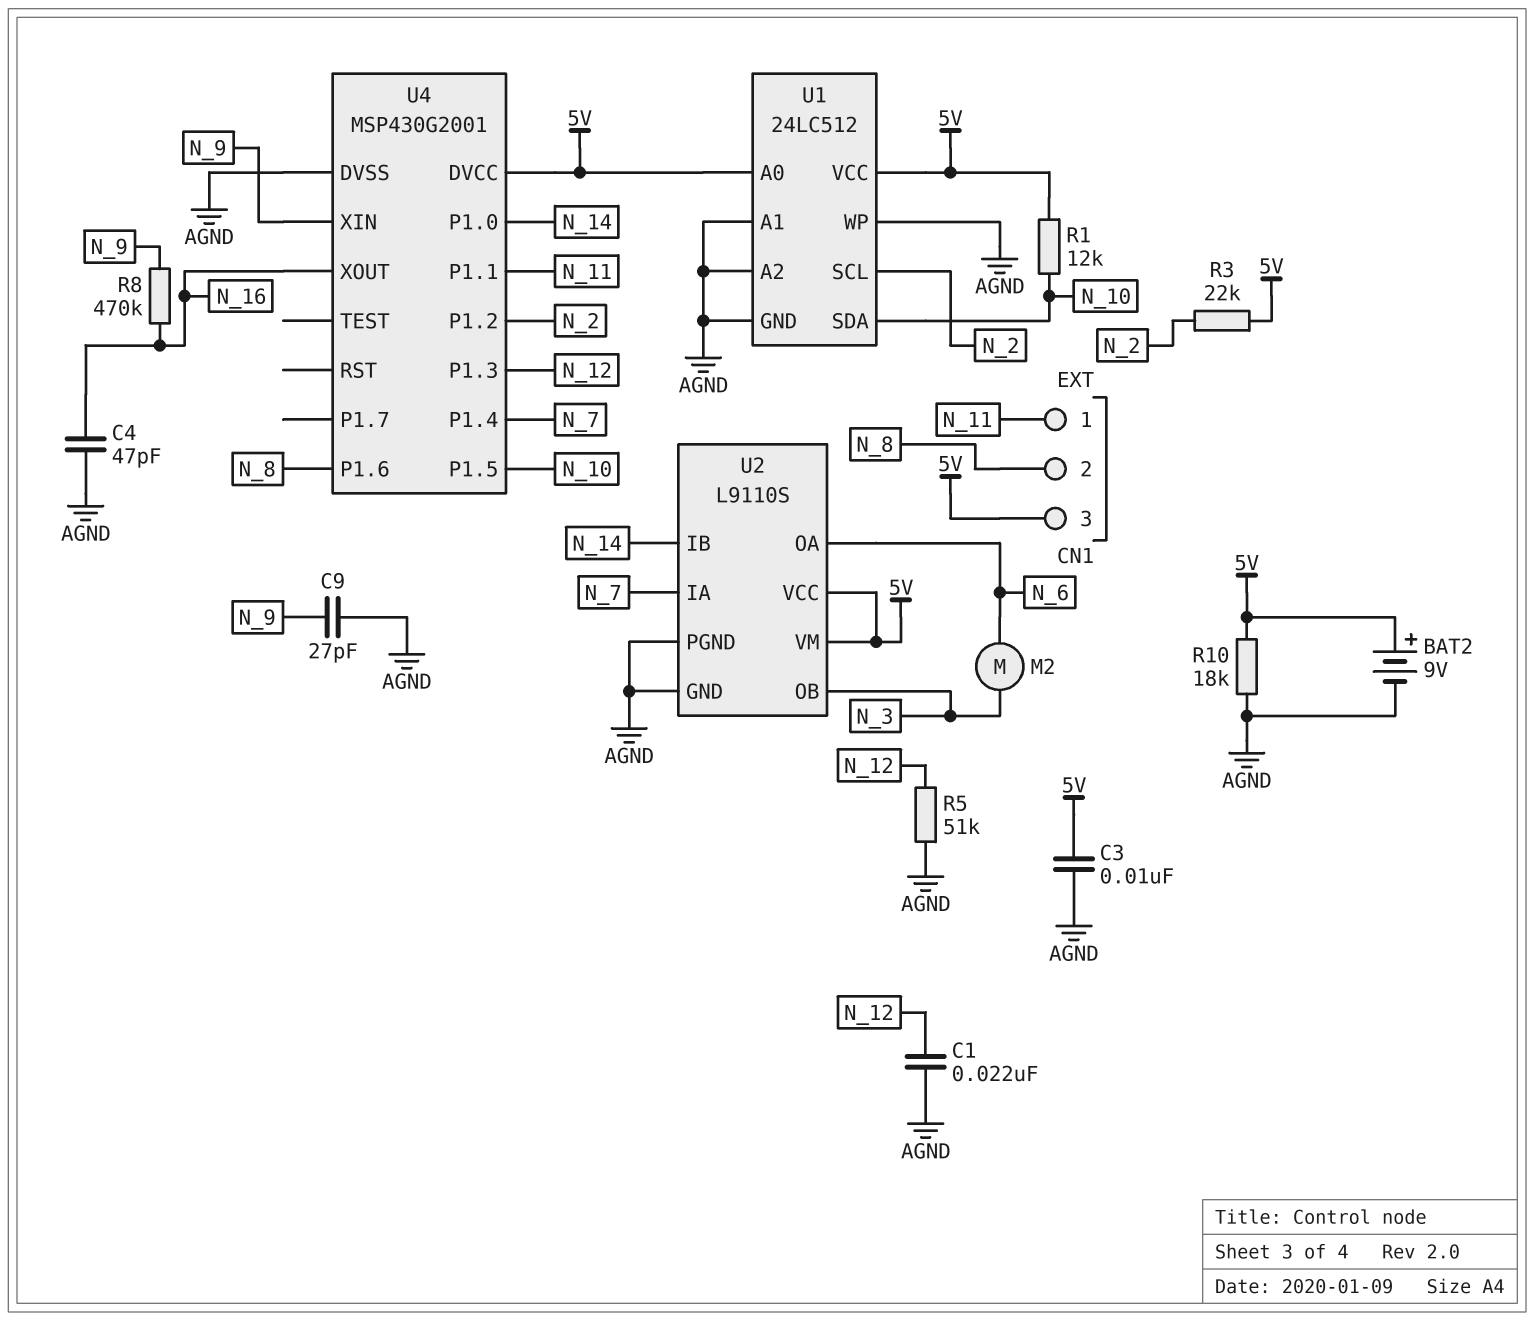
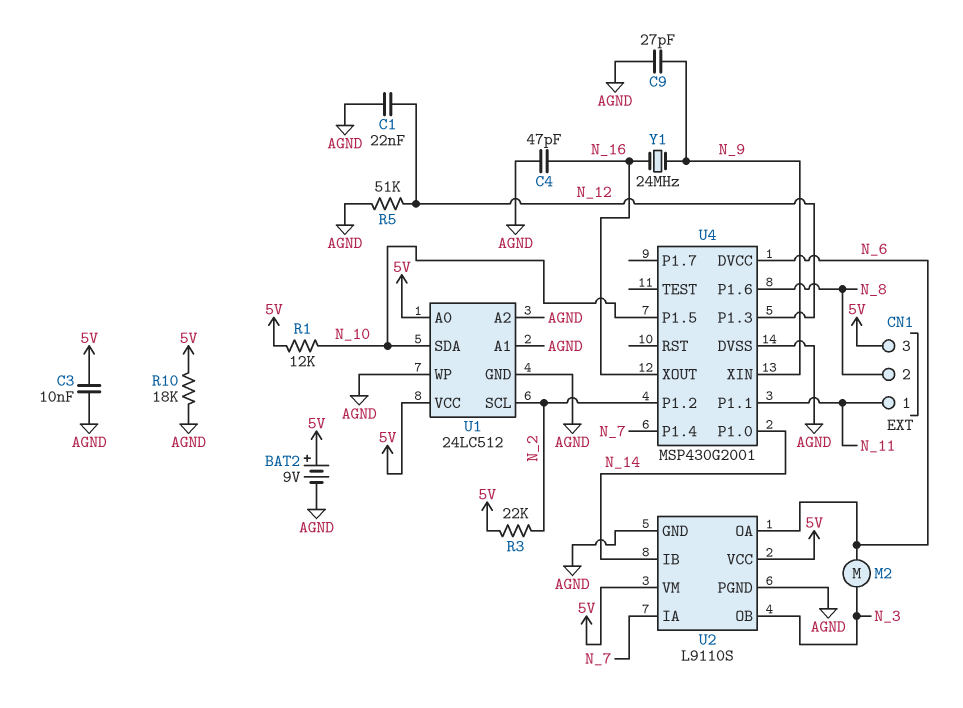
R8: 470k (N_9, N_16) -> none
U4 pin DVCC: 5V -> N_6
Y1: none -> 24MHz (N_9, N_16)

